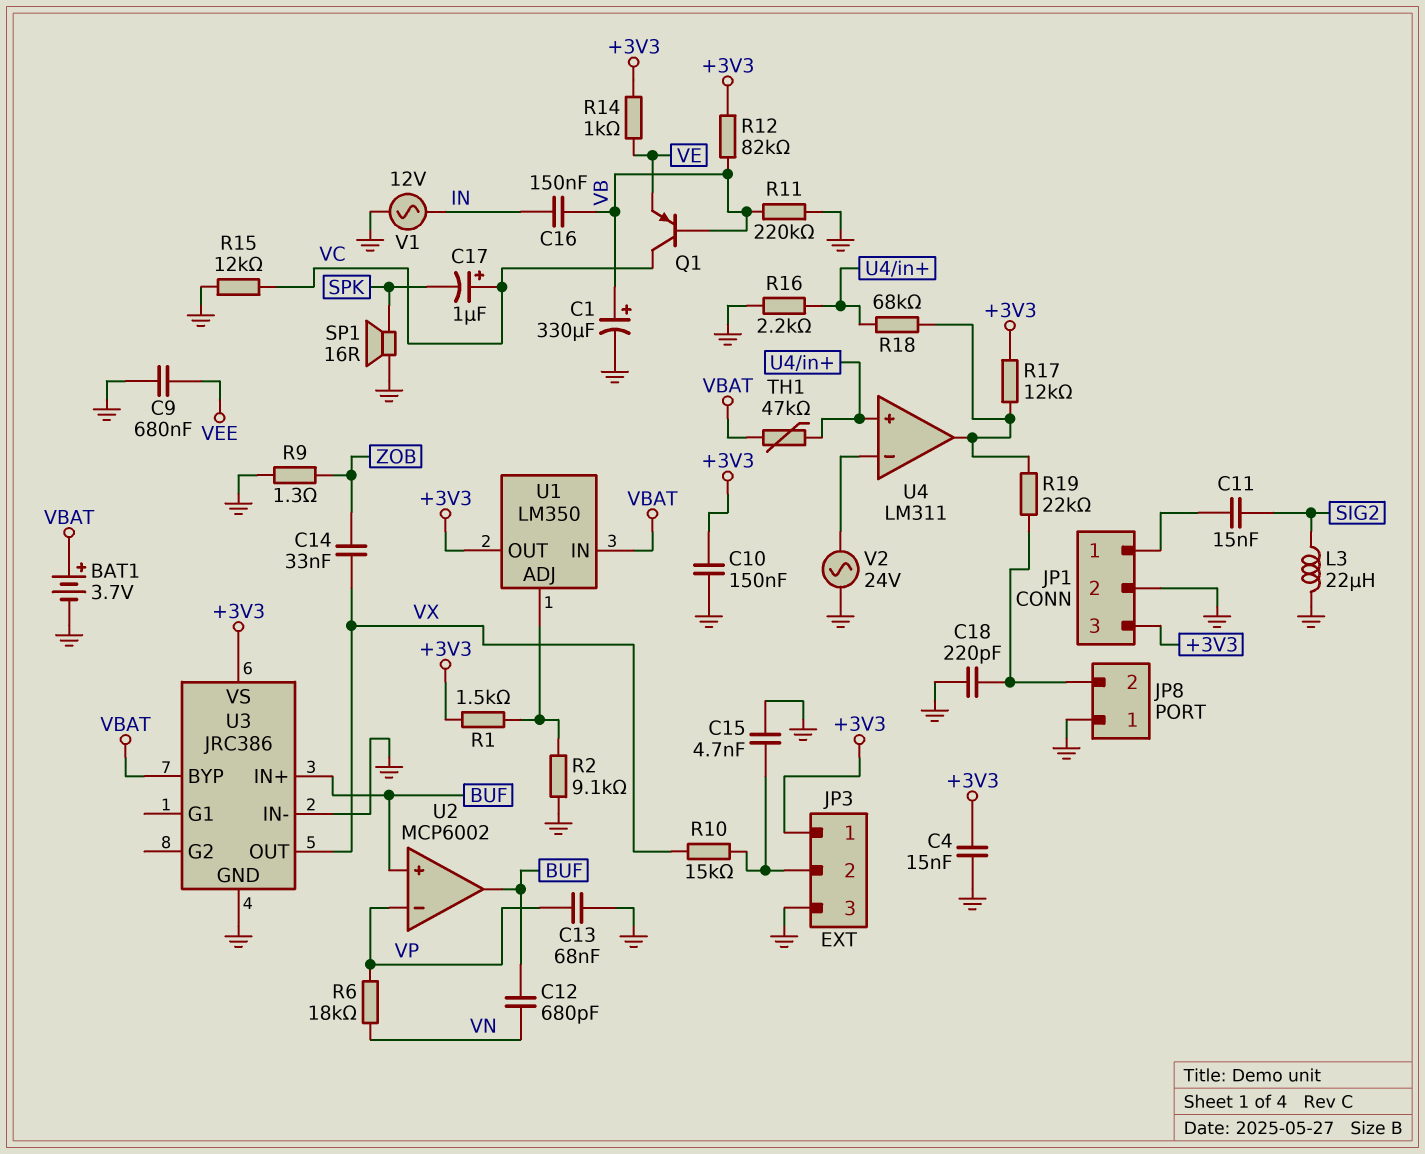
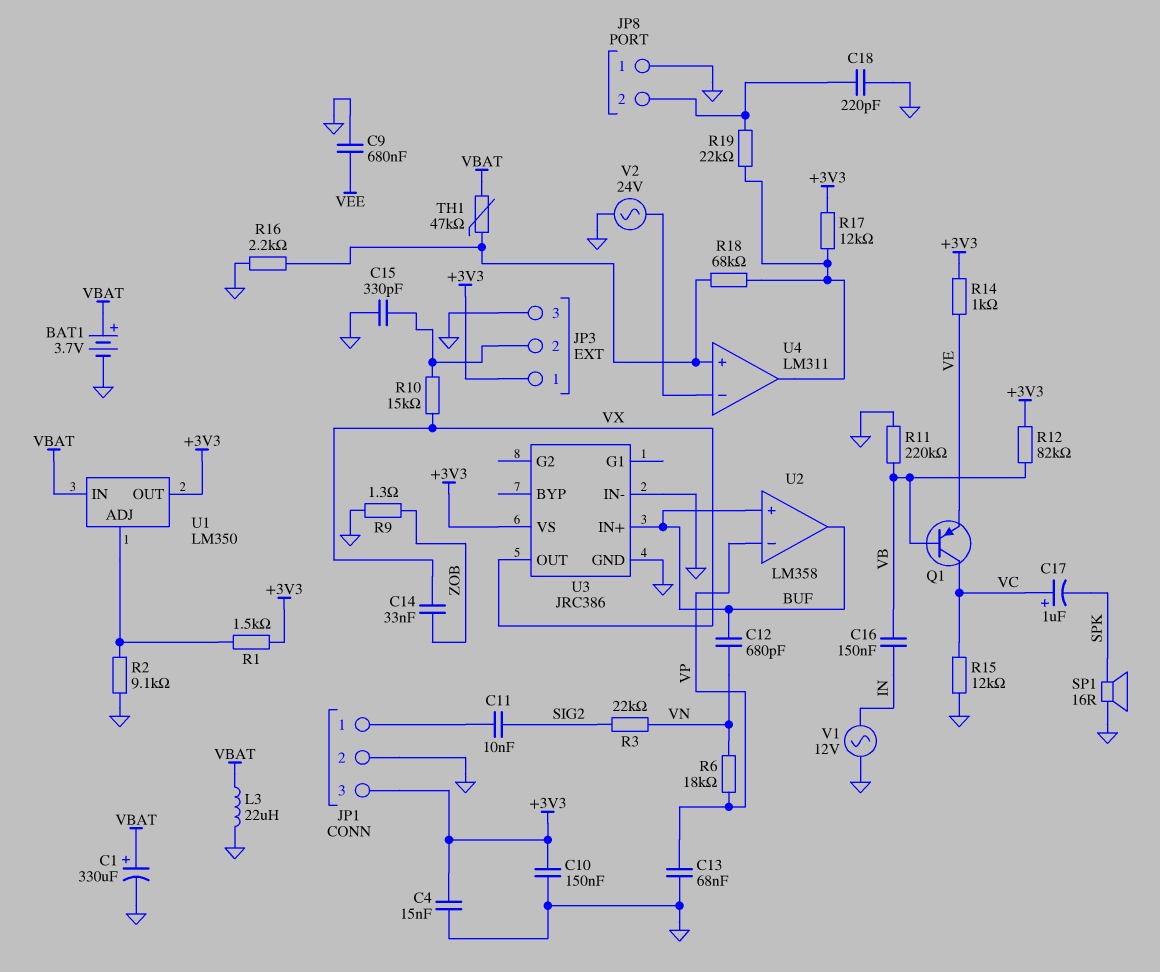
C1: 330uF (plus VB, minus GND) -> 330uF (plus VBAT, minus GND)
C11: 15nF (JP1/1, SIG2) -> 10nF (JP1/1, SIG2)
C15: 4.7nF (GND, JP3/2) -> 330pF (GND, JP3/2)
L3: 22uH (GND, SIG2) -> 22uH (GND, VBAT)
R3: none -> 22k (SIG2, VN)
U2: MCP6002 -> LM358
U3 pin BYP: VBAT -> none

